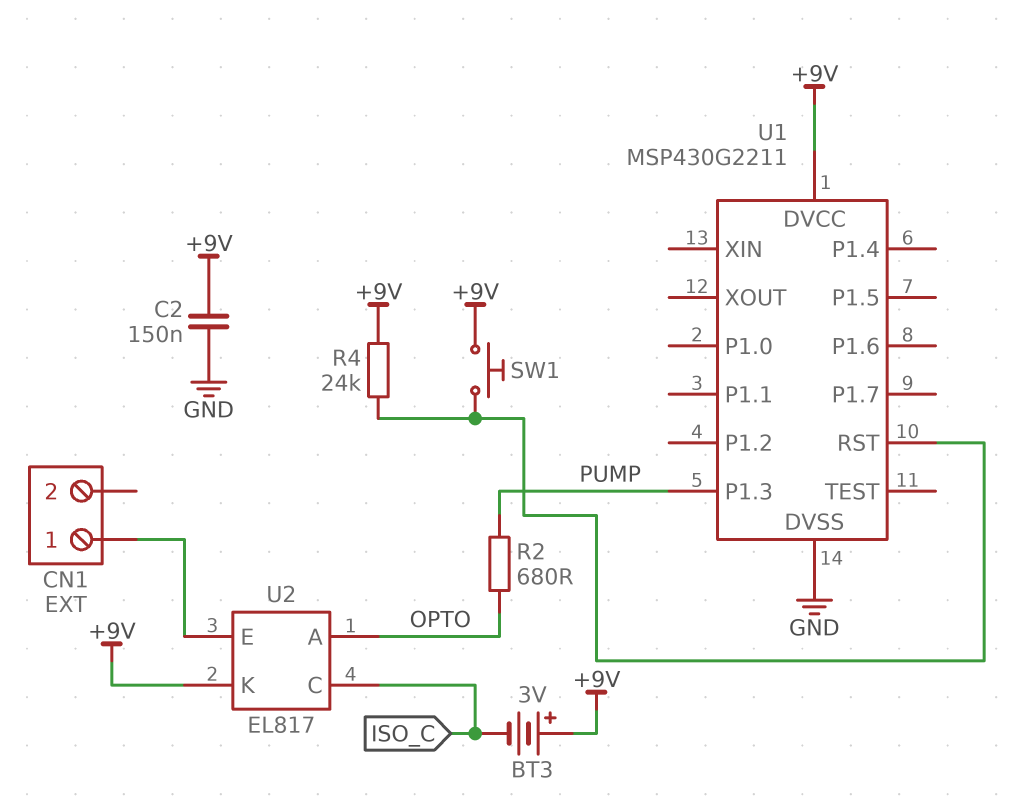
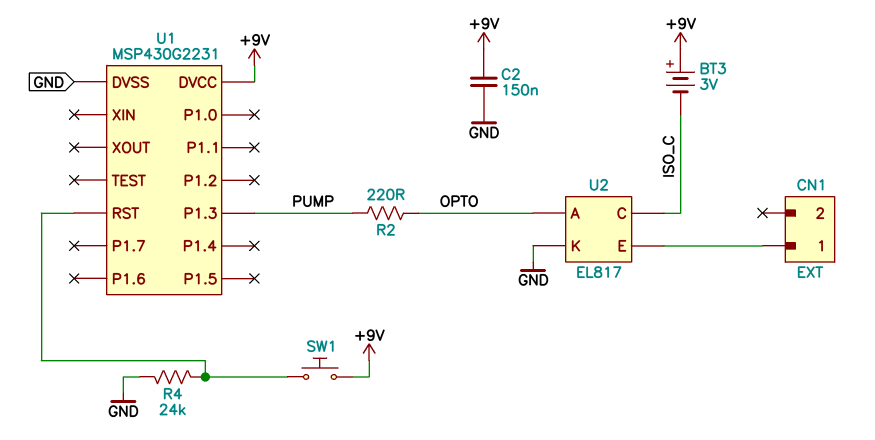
R2: 680 (OPTO, PUMP) -> 220 (OPTO, PUMP)
R4: 24k (+9V, U1/RST) -> 24k (GND, U1/RST)
U1: MSP430G2211 -> MSP430G2231
U2 pin K: +9V -> GND

